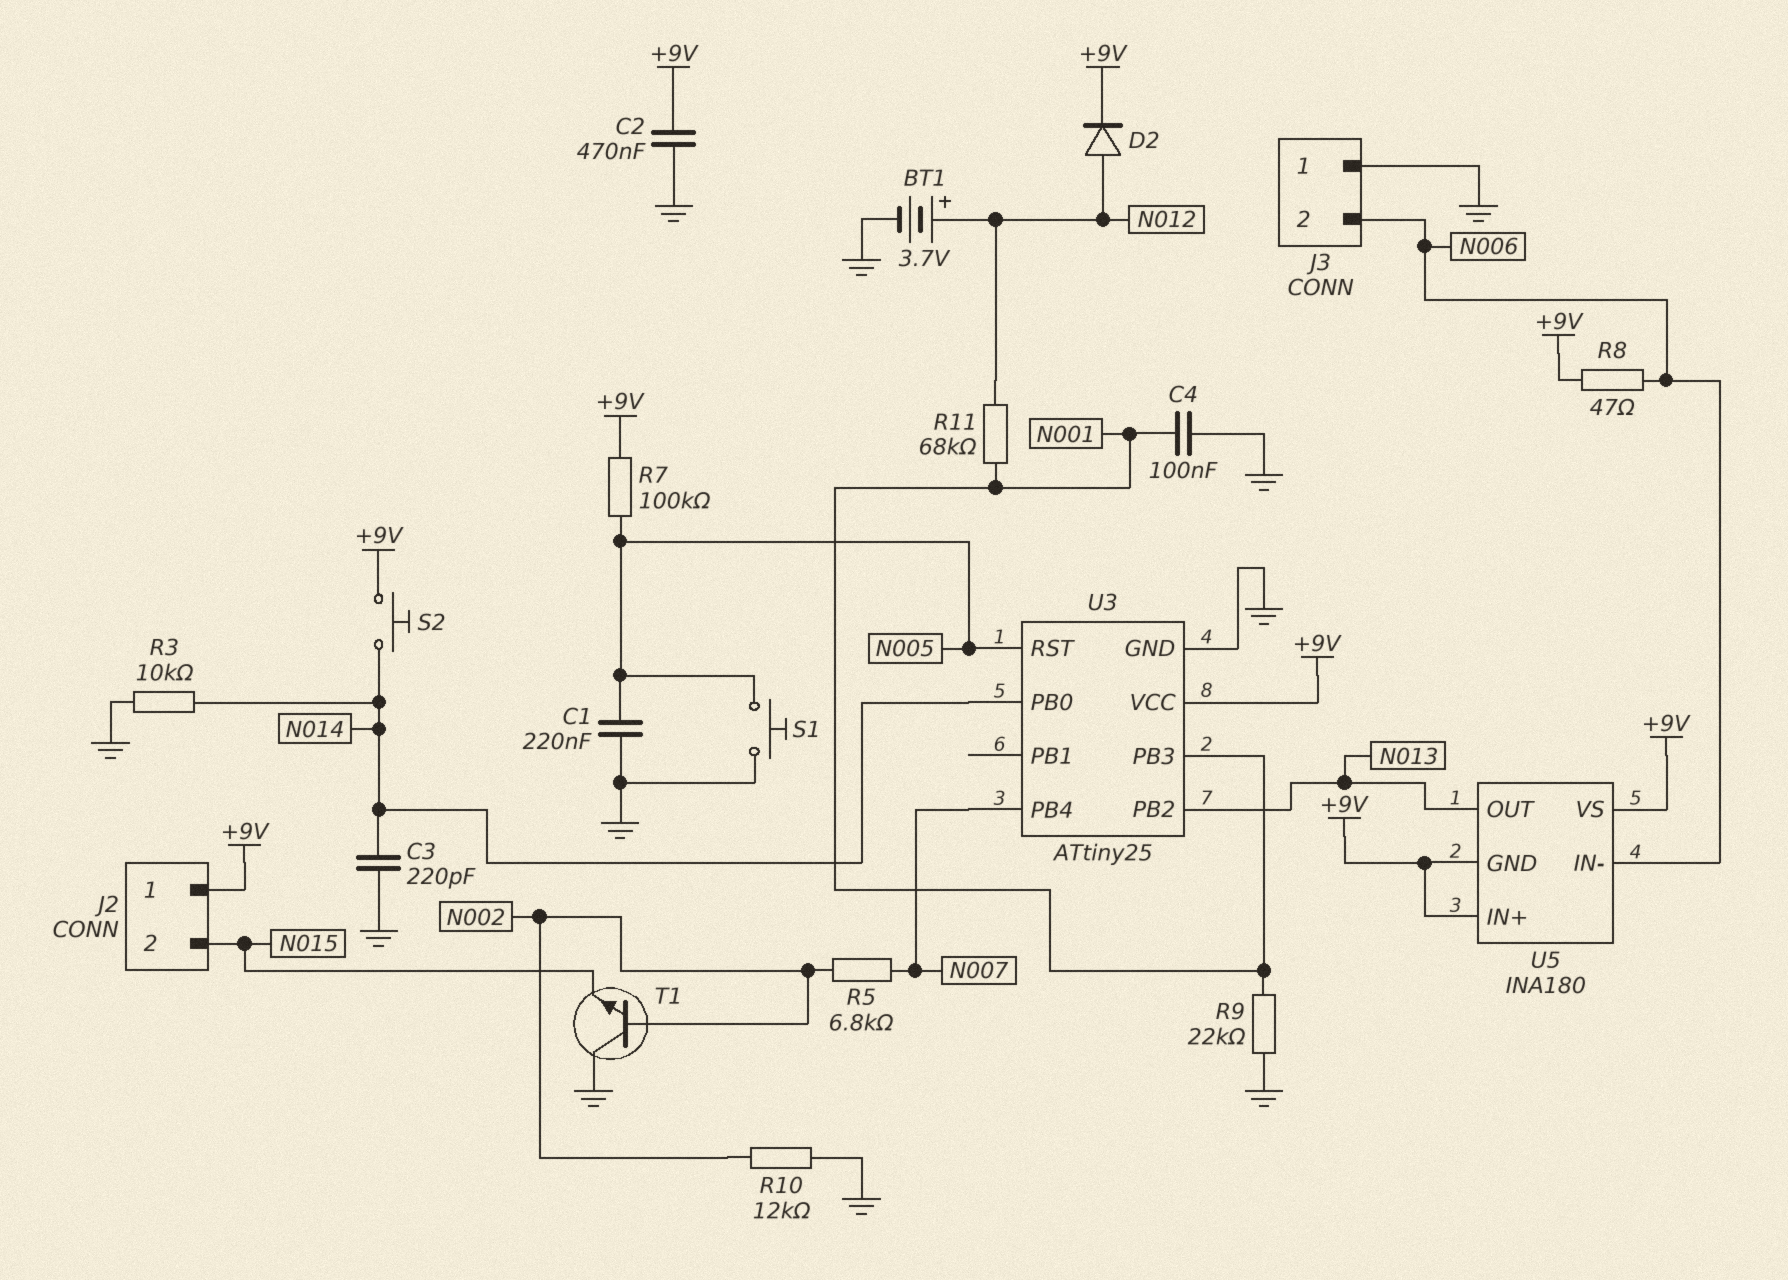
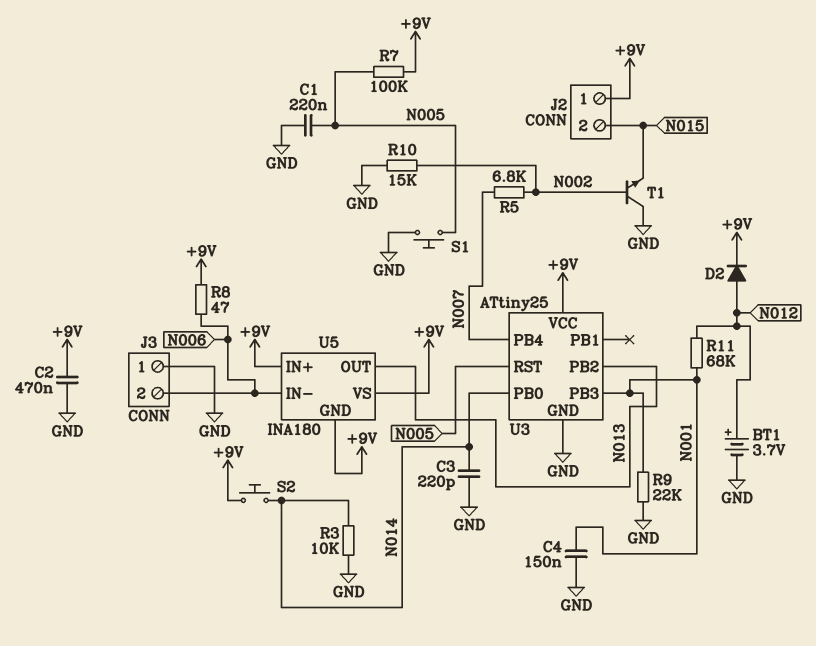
C4: 100nF (GND, N001) -> 150nF (GND, N001)
R10: 12k (GND, N002) -> 15k (GND, N002)

